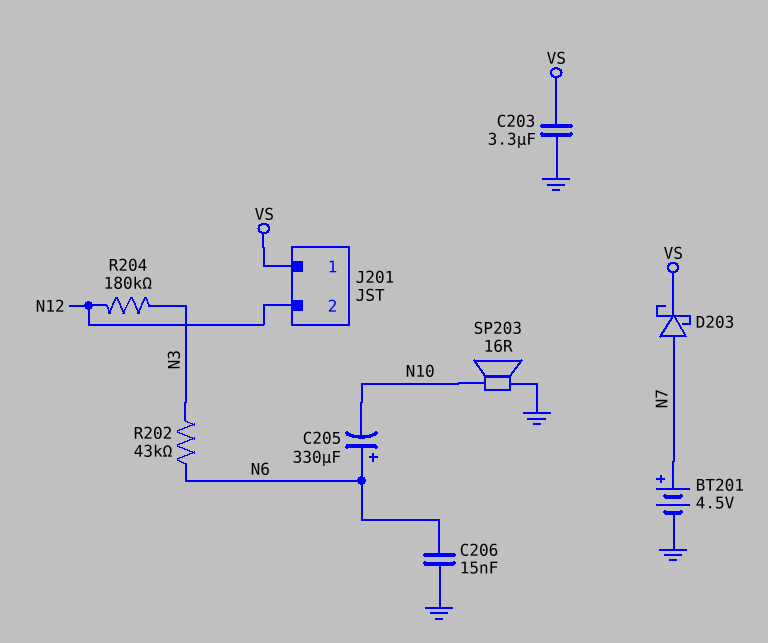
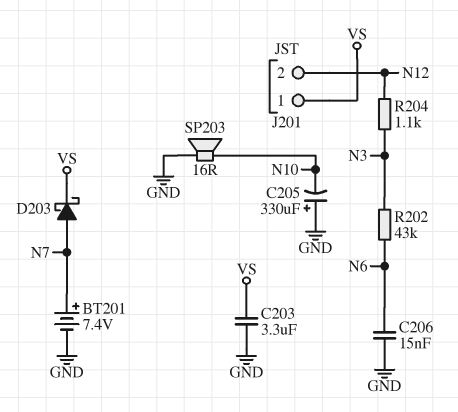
BT201: 4.5V (plus N7, minus GND) -> 7.4V (plus N7, minus GND)
C205: 330uF (plus N6, minus N10) -> 330uF (plus GND, minus N10)
R204: 180k (N3, N12) -> 1.1k (N3, N12)

